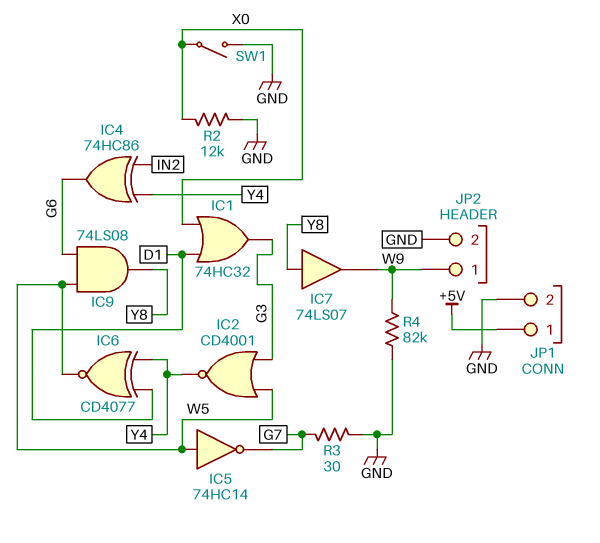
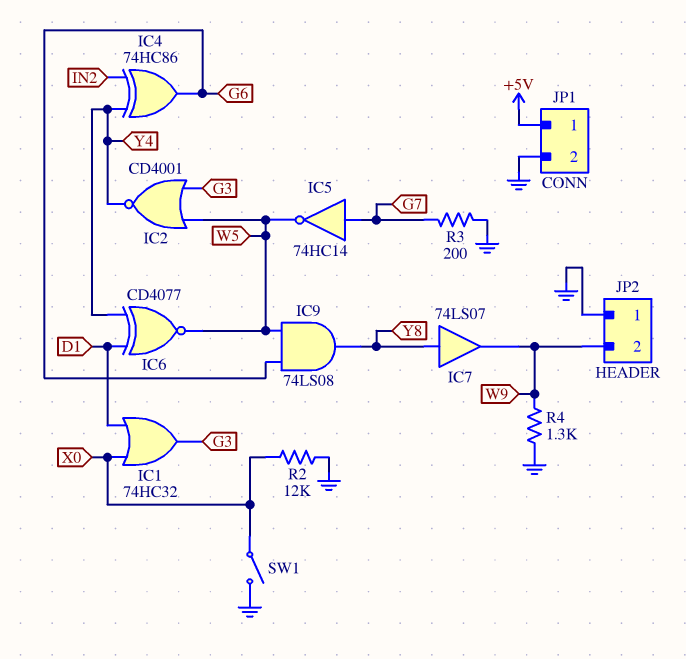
IC5: NOT 74HC14 (in W5, out G7) -> NOT 74HC14 (in G7, out W5)
JP2 pin 1: W9 -> GND
JP2 pin 2: GND -> W9
R3: 30 (G7, GND) -> 200 (G7, GND)
R4: 82k (GND, W9) -> 1.3k (GND, W9)

